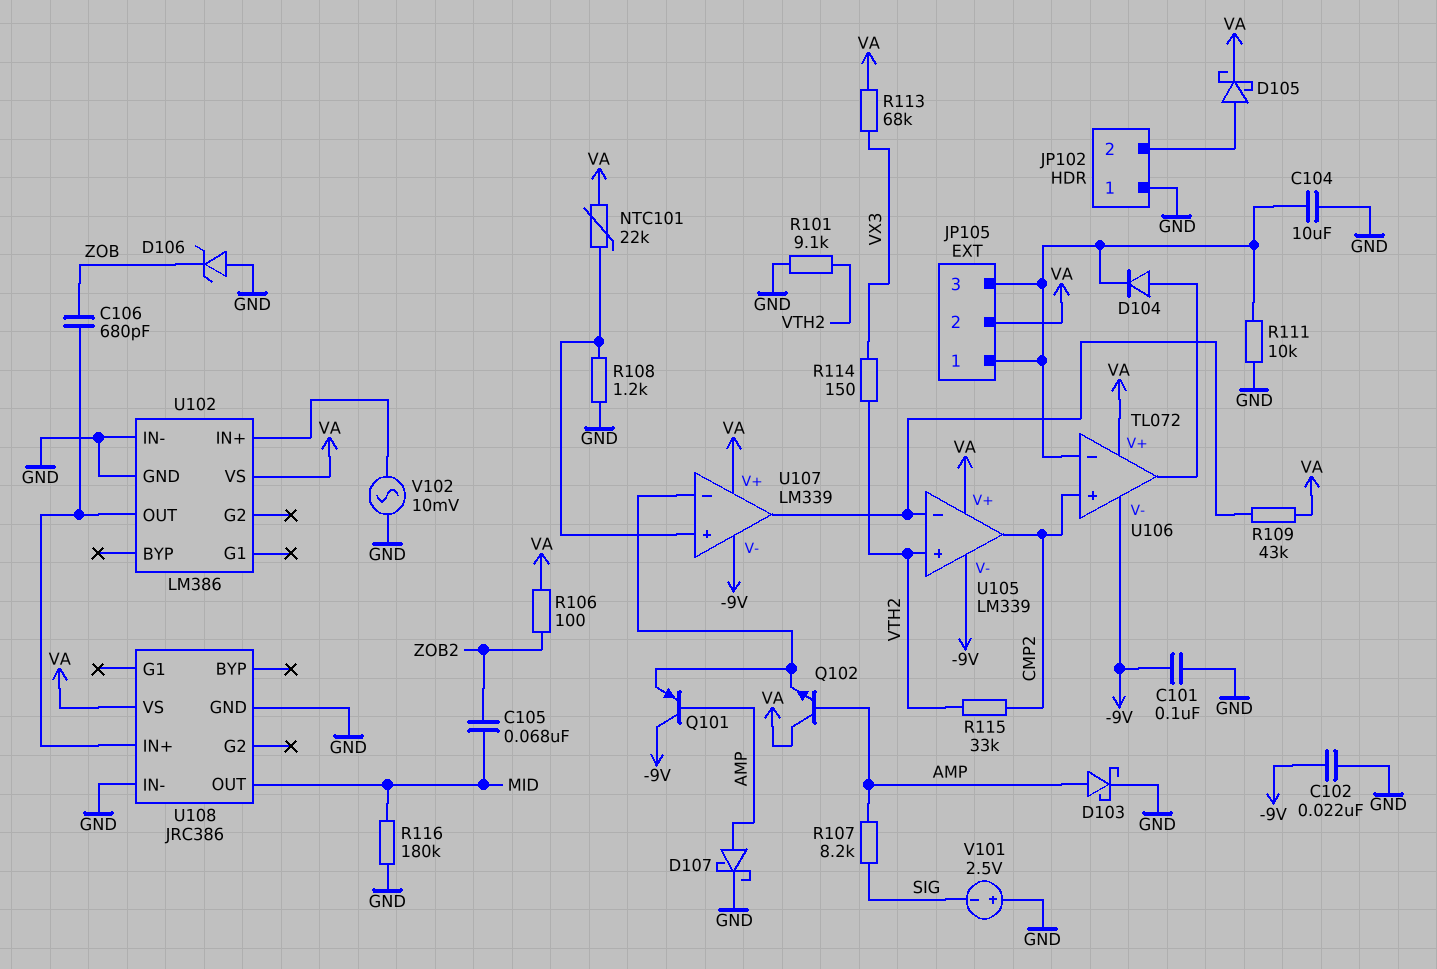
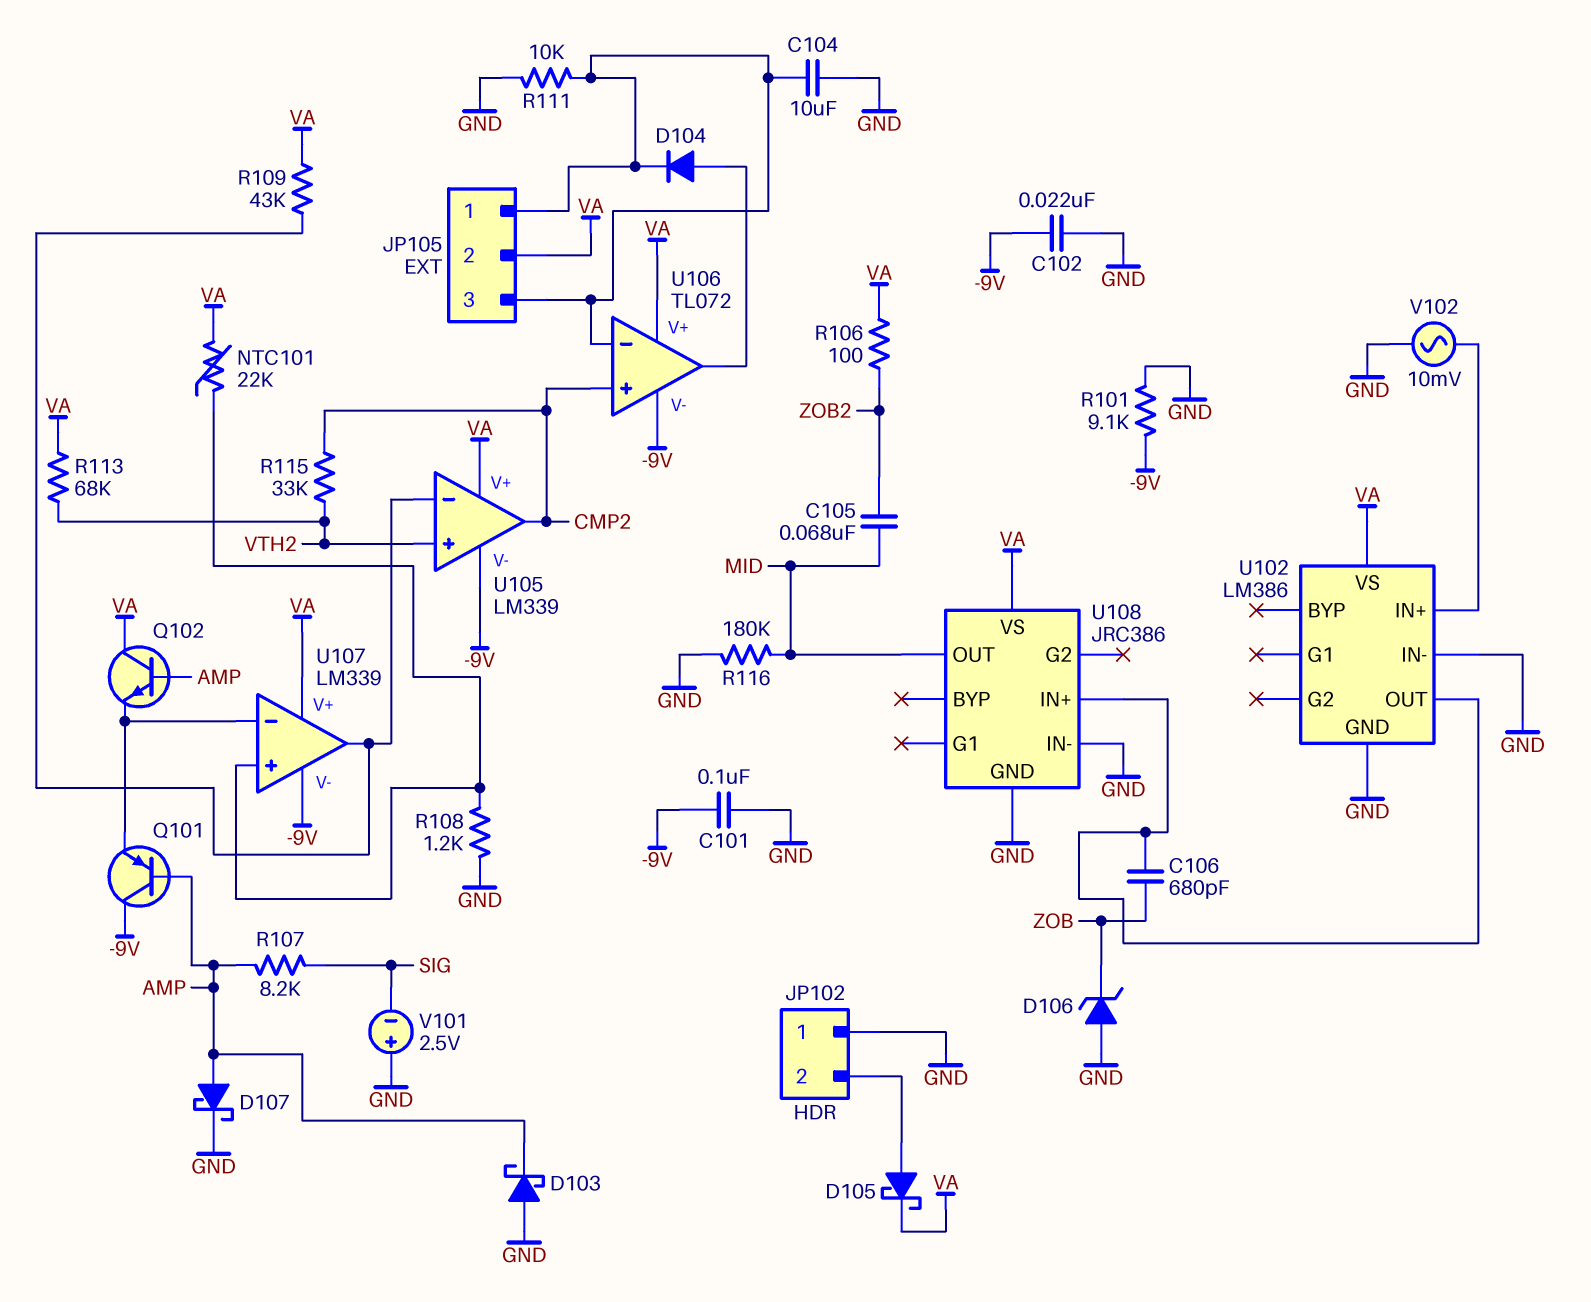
D103: schottky (A AMP, K GND) -> schottky (A GND, K AMP)
R101: 9.1k (GND, VTH2) -> 9.1k (-9V, GND)
R113: 68k (VA, VX3) -> 68k (VA, VTH2)
R114: 150 (VTH2, VX3) -> none

